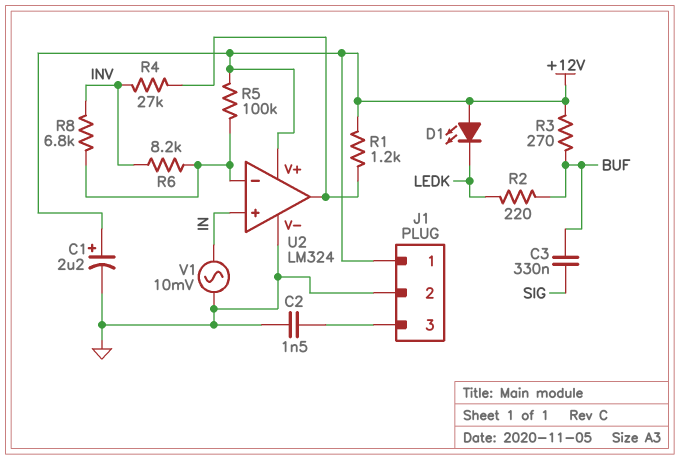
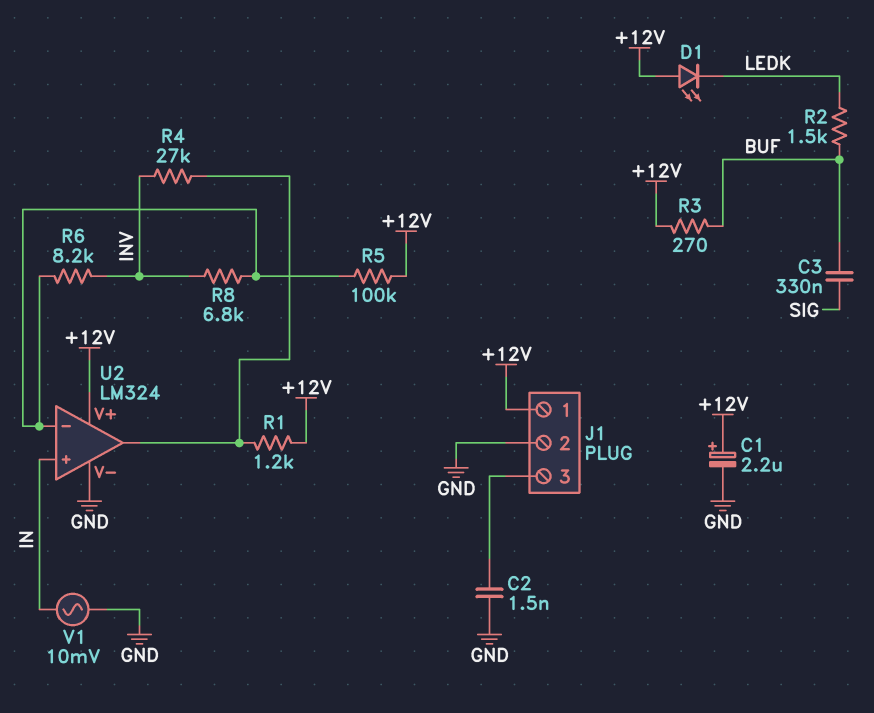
R2: 220 (BUF, LEDK) -> 1.5k (BUF, LEDK)

